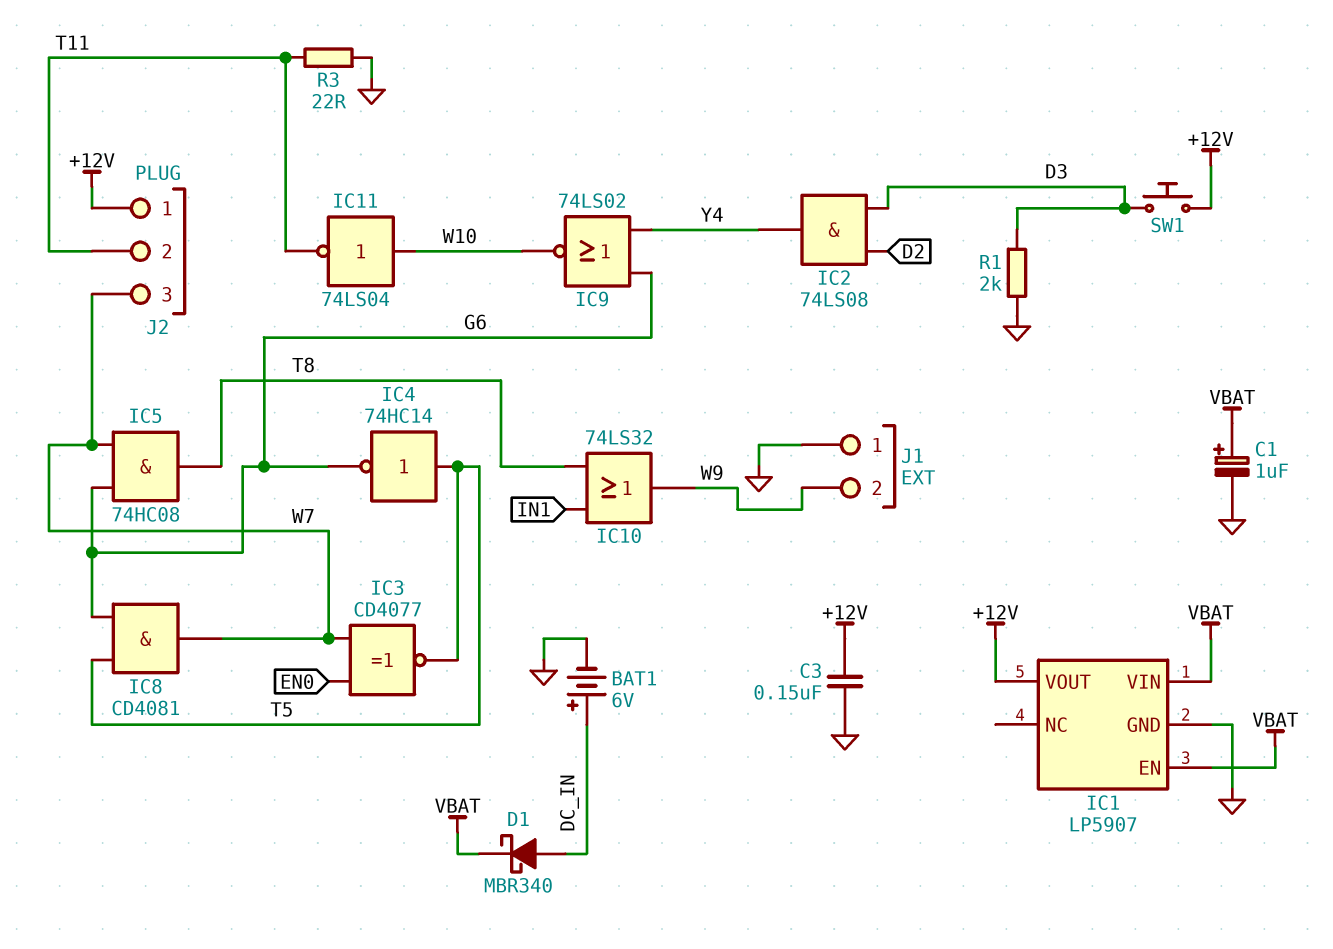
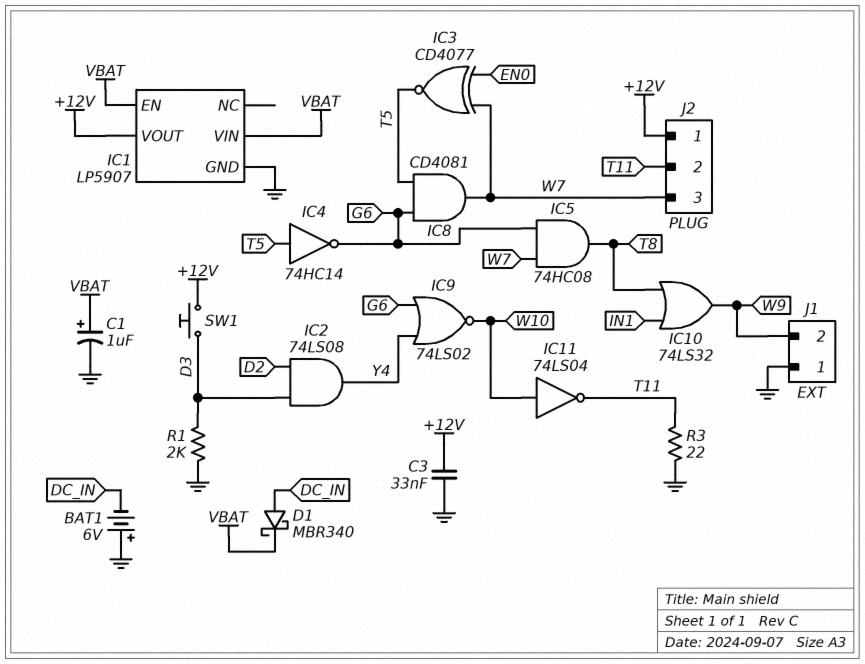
BAT1: 6V (plus DC_IN, minus GND) -> 6V (plus GND, minus DC_IN)
C3: 150nF (+12V, GND) -> 33nF (+12V, GND)

